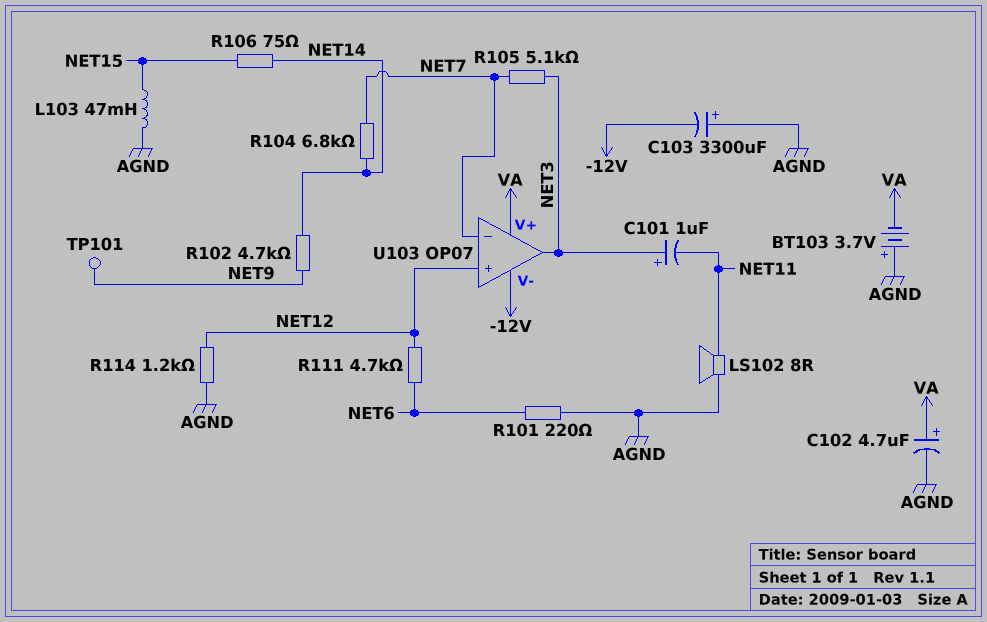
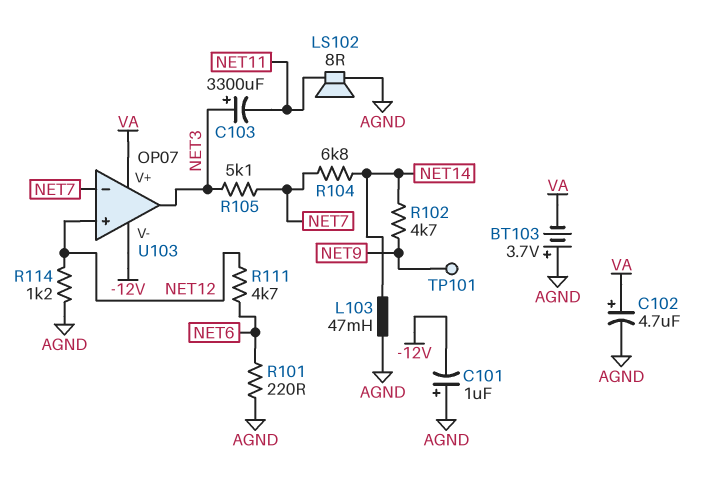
C101: 1uF (plus NET3, minus NET11) -> 1uF (plus AGND, minus -12V)
C103: 3300uF (plus AGND, minus -12V) -> 3300uF (plus NET3, minus NET11)
L103: 47mH (AGND, NET15) -> 47mH (AGND, NET14)
R106: 75 (NET14, NET15) -> none

